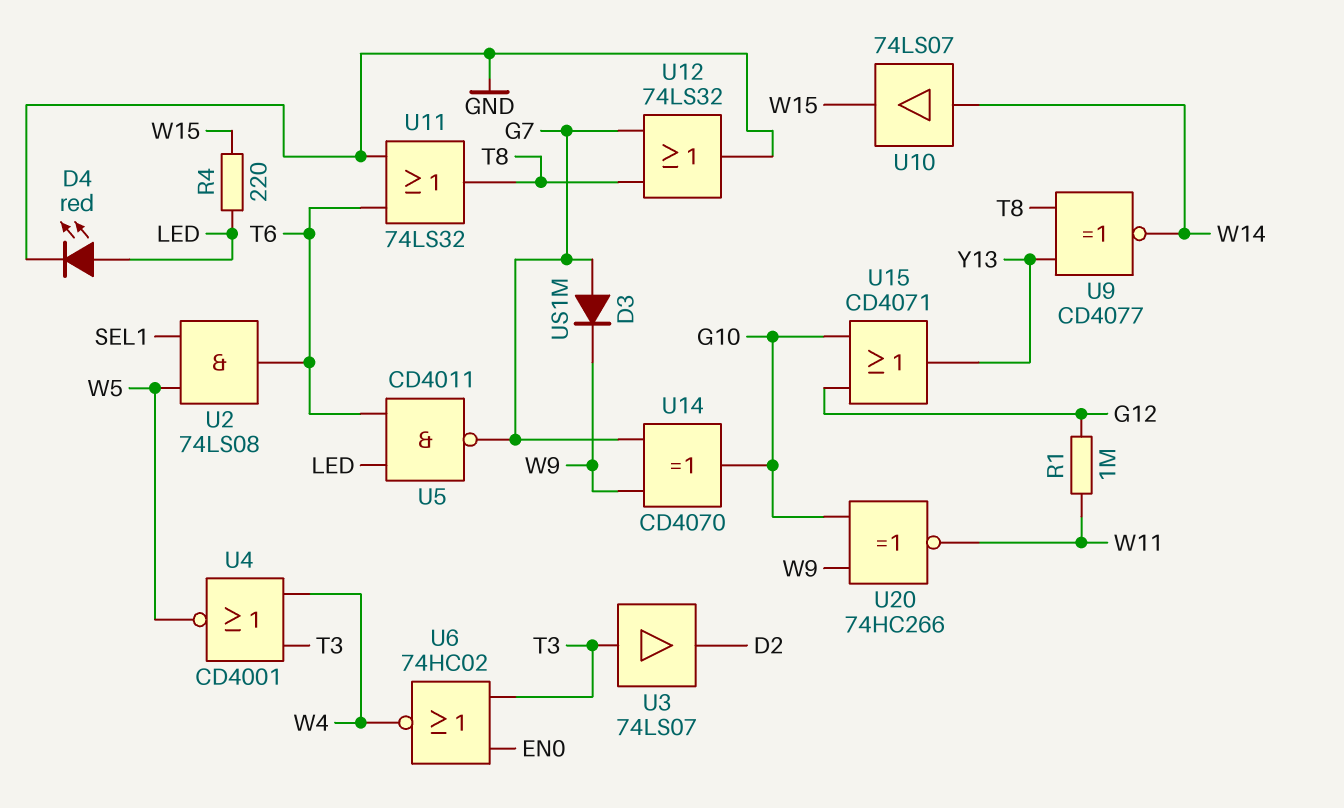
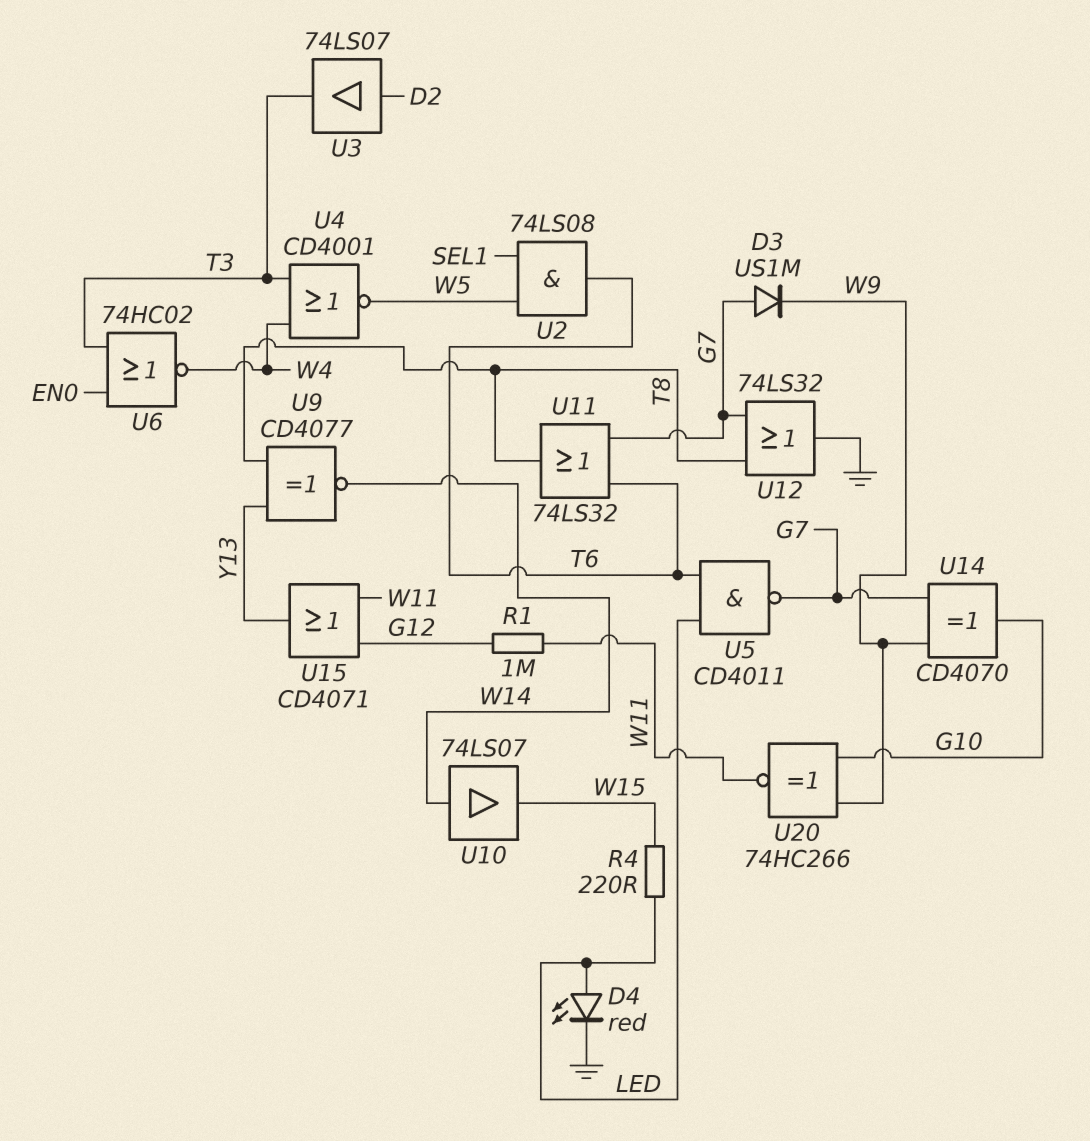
U3: buffer 74LS07 (in T3, out D2) -> buffer 74LS07 (in D2, out T3)
U11: OR 74LS32 (in GND, in T6, out T8) -> OR 74LS32 (in G7, in T6, out T8)
U15: OR CD4071 (in G10, in G12, out Y13) -> OR CD4071 (in G12, in W11, out Y13)

